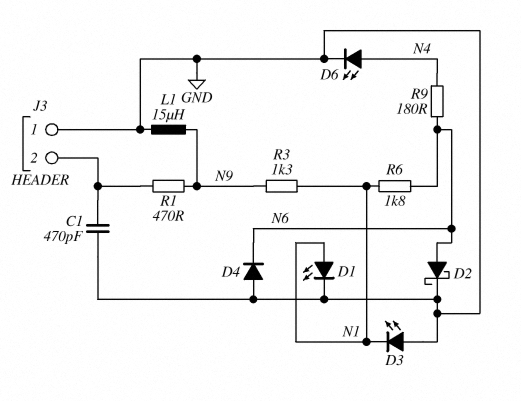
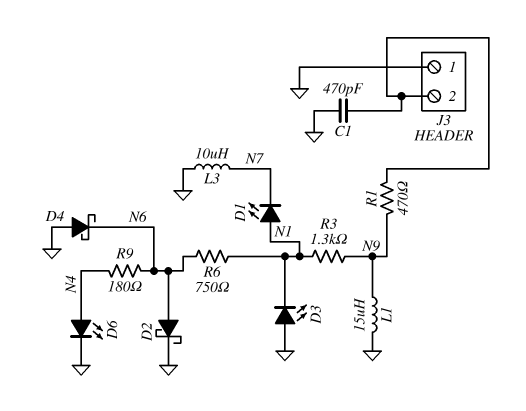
D1: LED (A N1, K GND) -> LED (A N1, K N7)
D4: diode (A GND, K N6) -> schottky (A GND, K N6)
L3: none -> 10uH (GND, N7)
R6: 1.8k (N1, N6) -> 750 (N1, N6)

